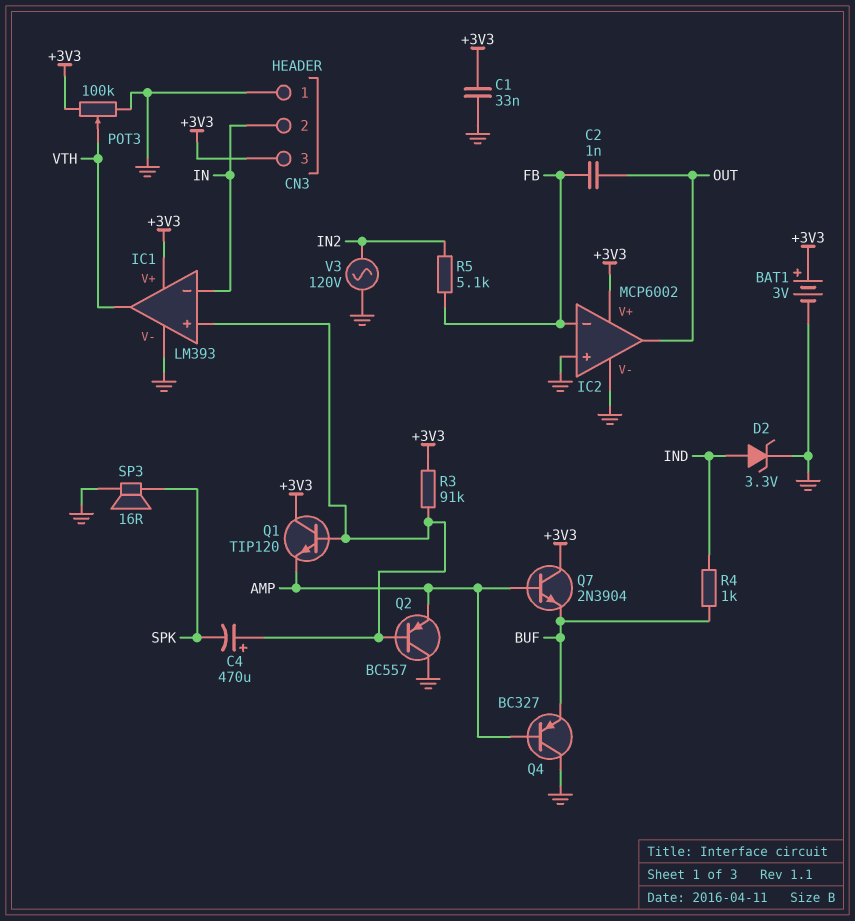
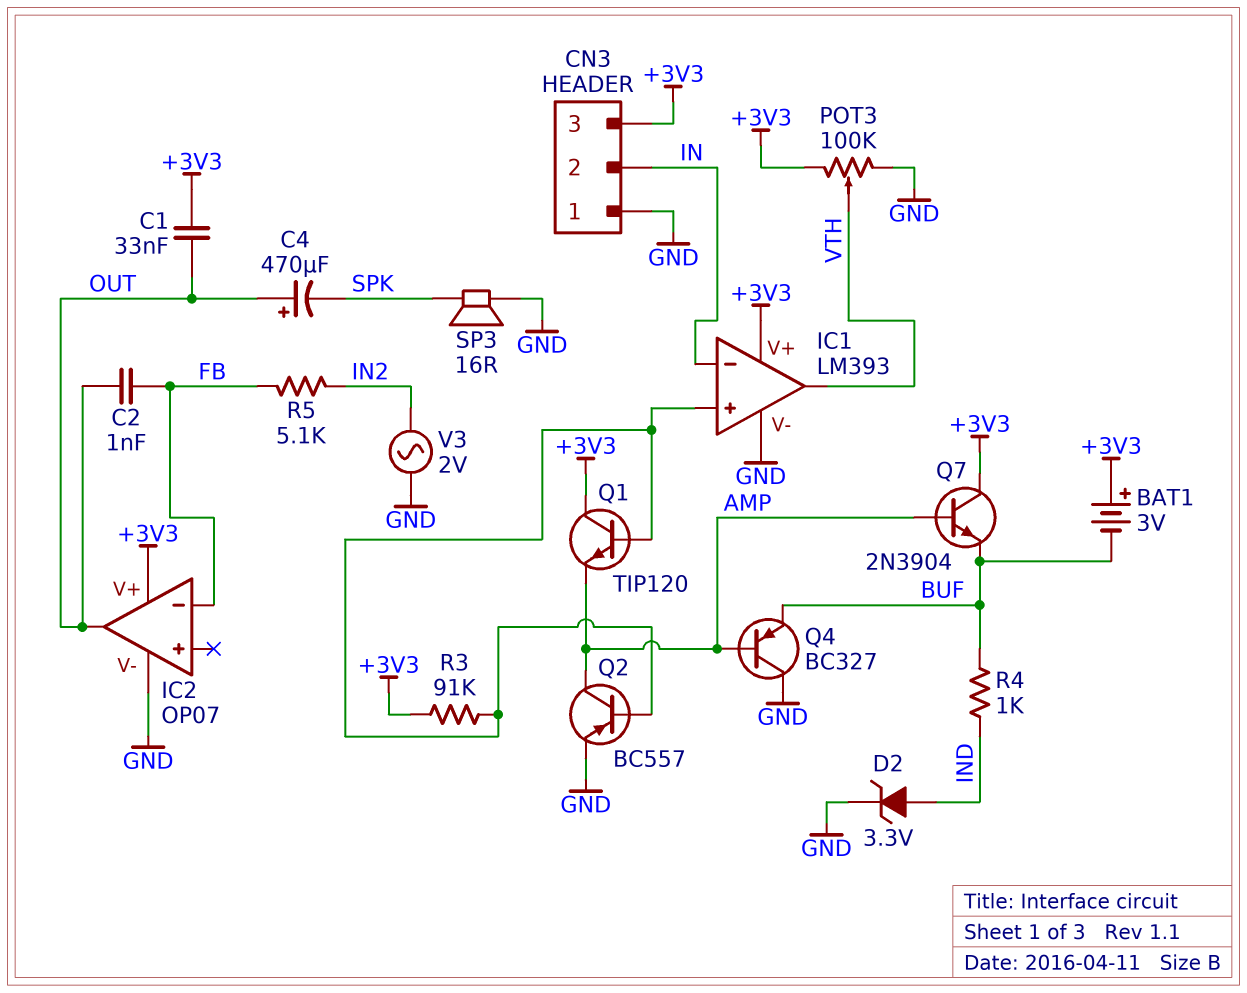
BAT1: 3V (plus +3V3, minus GND) -> 3V (plus +3V3, minus BUF)
C1: 33nF (+3V3, GND) -> 33nF (+3V3, OUT)
C4: 470uF (plus IC1/in+, minus SPK) -> 470uF (plus OUT, minus SPK)
IC2: MCP6002 -> OP07
IC2 pin in+: GND -> none
Q2: PNP BC557 (B IC1/in+, C GND, E AMP) -> PNP BC557 (B IC1/in+, C AMP, E GND)
V3: AC 120V (GND, IN2) -> AC 2V (GND, IN2)

